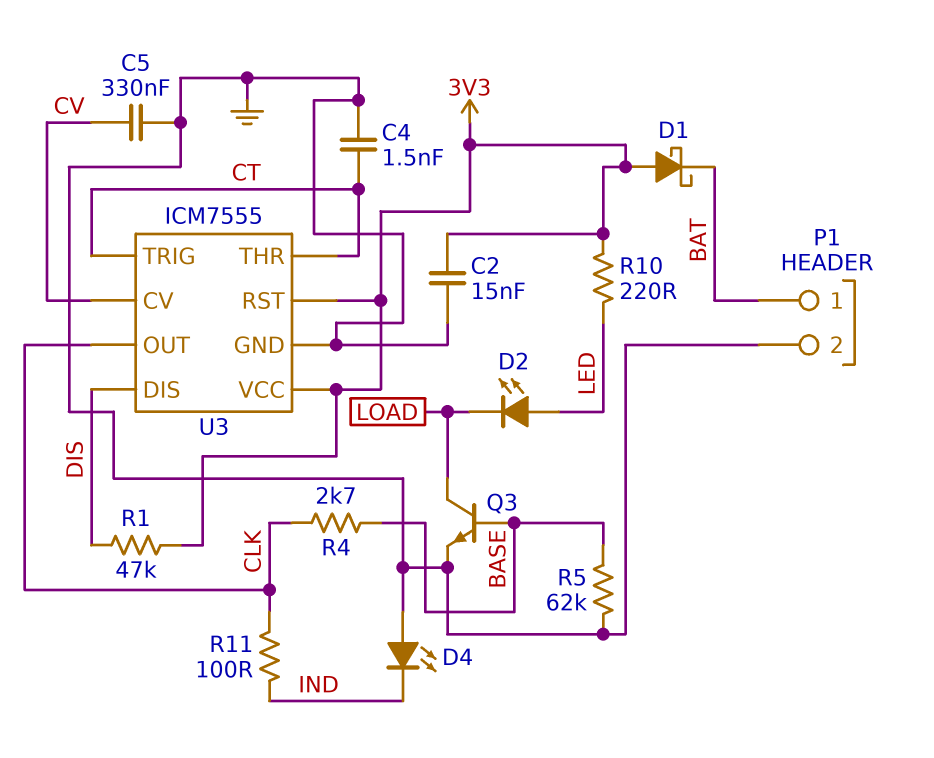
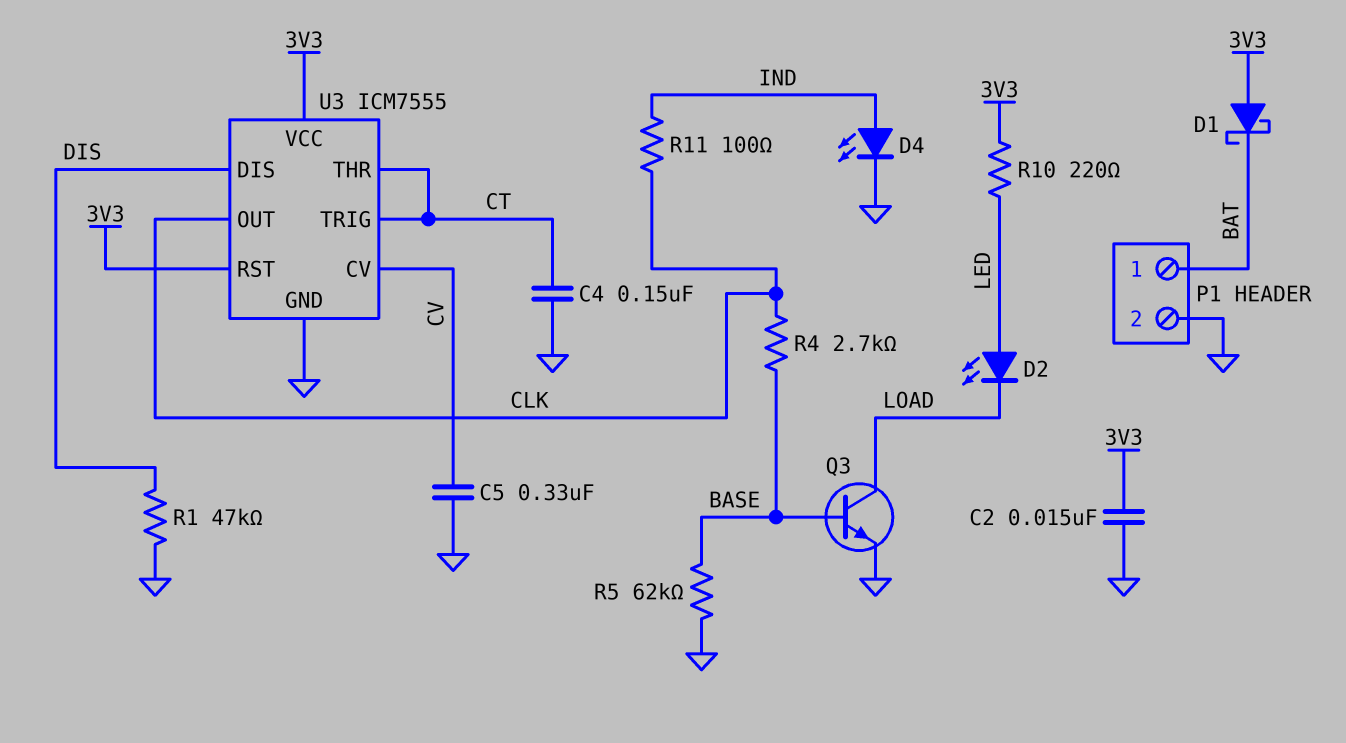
C4: 1.5nF (CT, GND) -> 150nF (CT, GND)
D4: LED (A GND, K IND) -> LED (A IND, K GND)
R1: 47k (3V3, DIS) -> 47k (DIS, GND)

